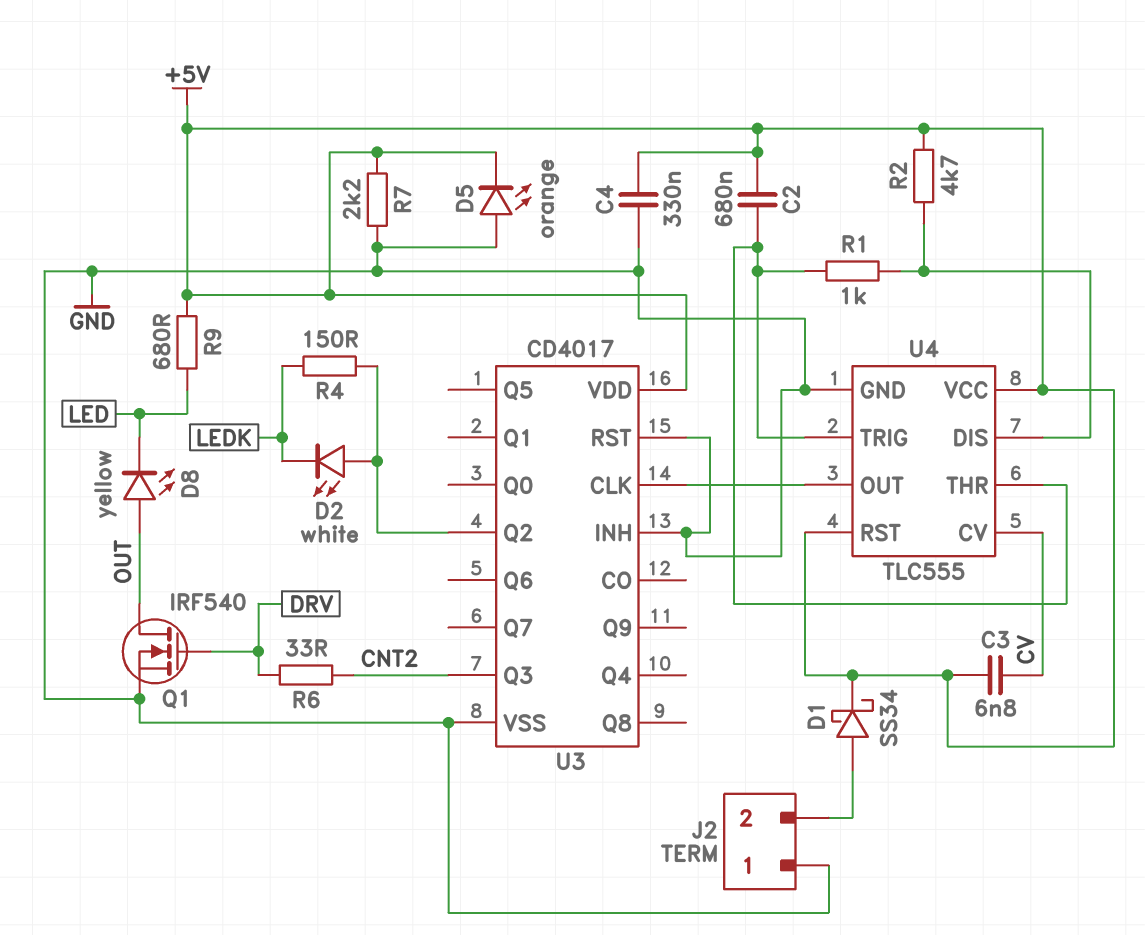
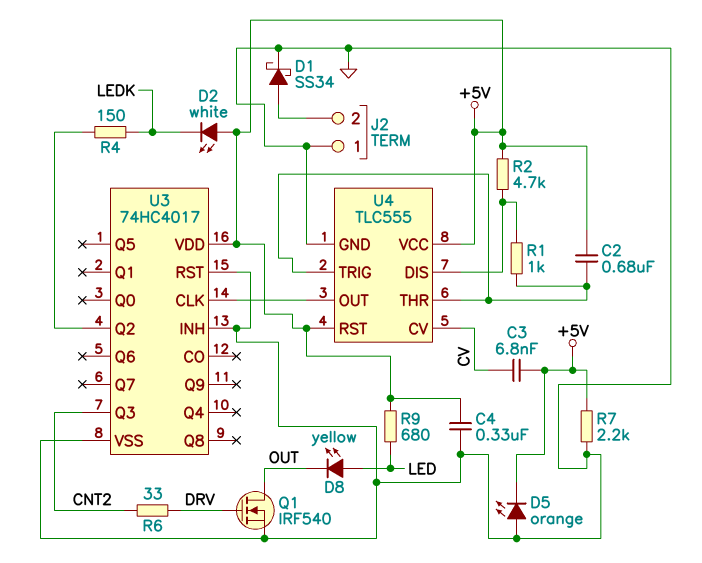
D1: schottky SS34 (A J2/2, K +5V) -> schottky SS34 (A J2/2, K GND)
D2: LED white (A U3/Q2, K LEDK) -> LED white (A +5V, K LEDK)
D8: LED yellow (A OUT, K LED) -> LED yellow (A LED, K OUT)
U3: CD4017 -> 74HC4017

